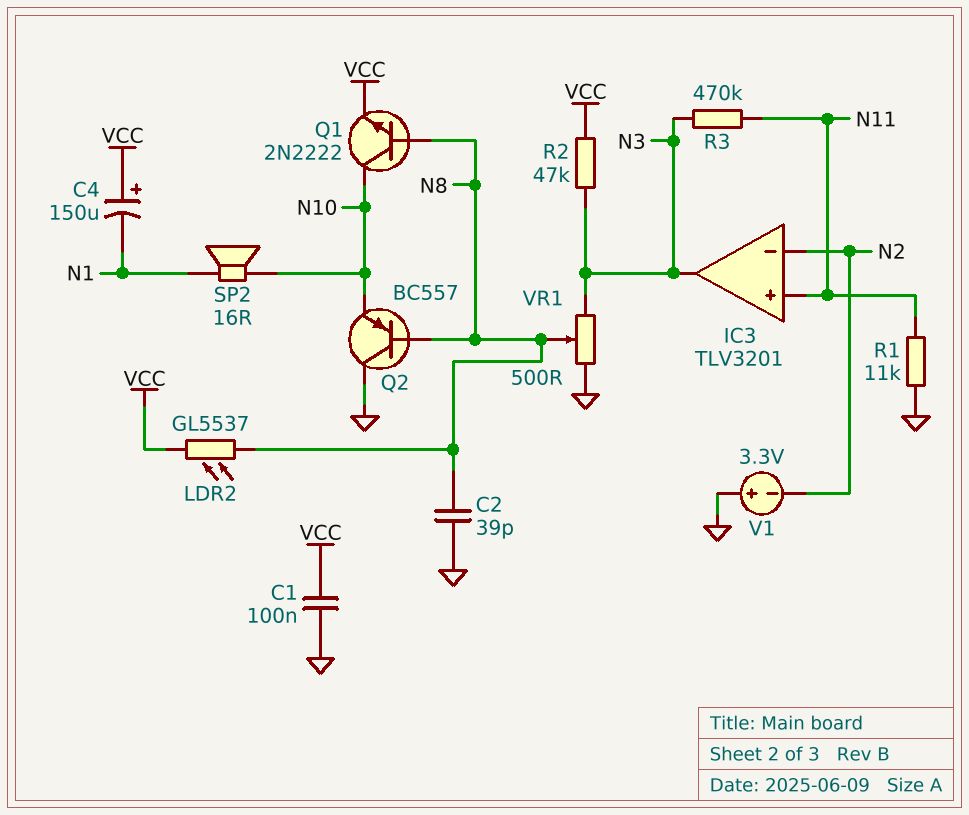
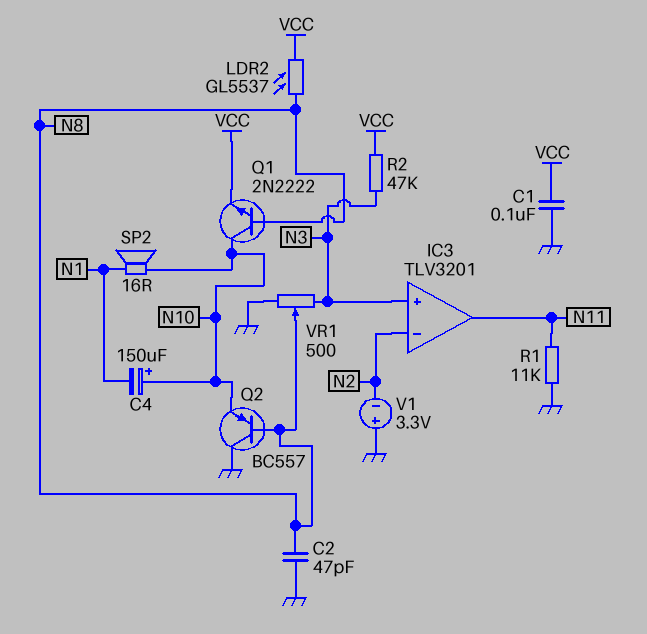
C2: 39pF (GND, N8) -> 47pF (GND, N8)
C4: 150uF (plus VCC, minus N1) -> 150uF (plus N10, minus N1)
IC3 pin in+: N11 -> N3
IC3 pin out: N3 -> N11
R3: 470k (N3, N11) -> none

